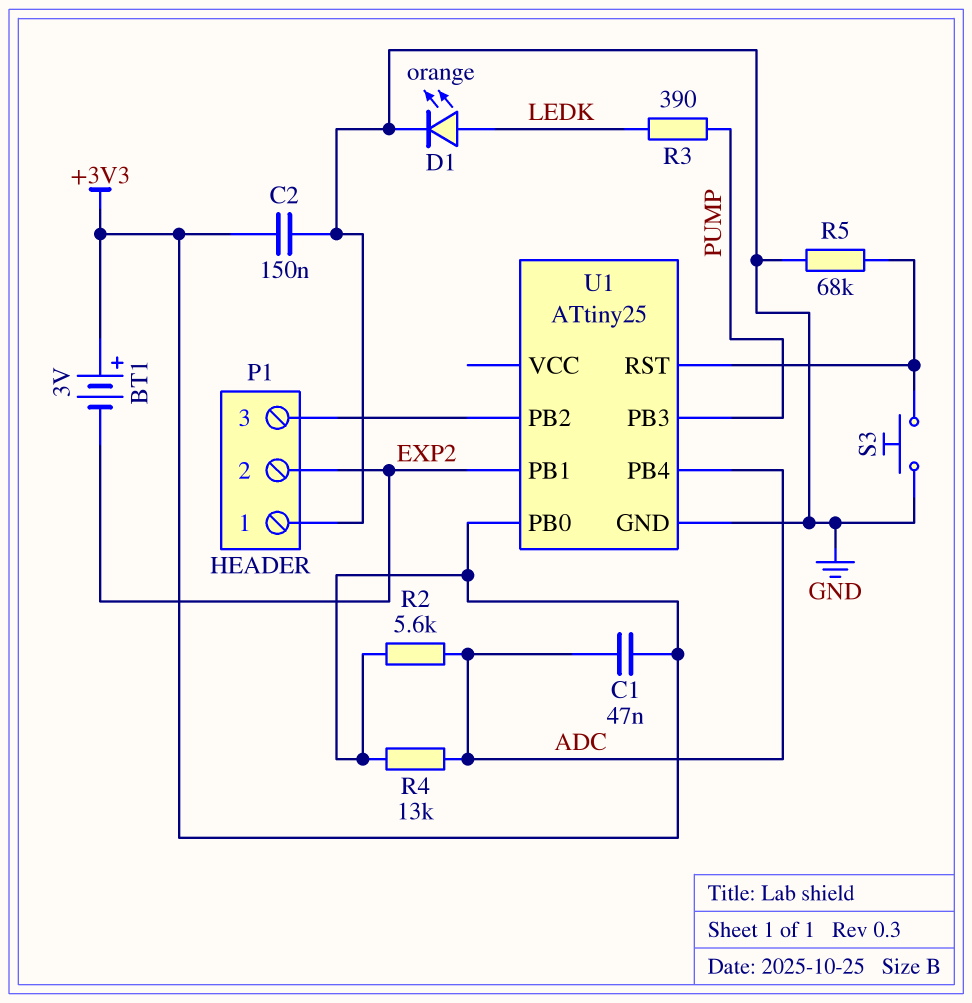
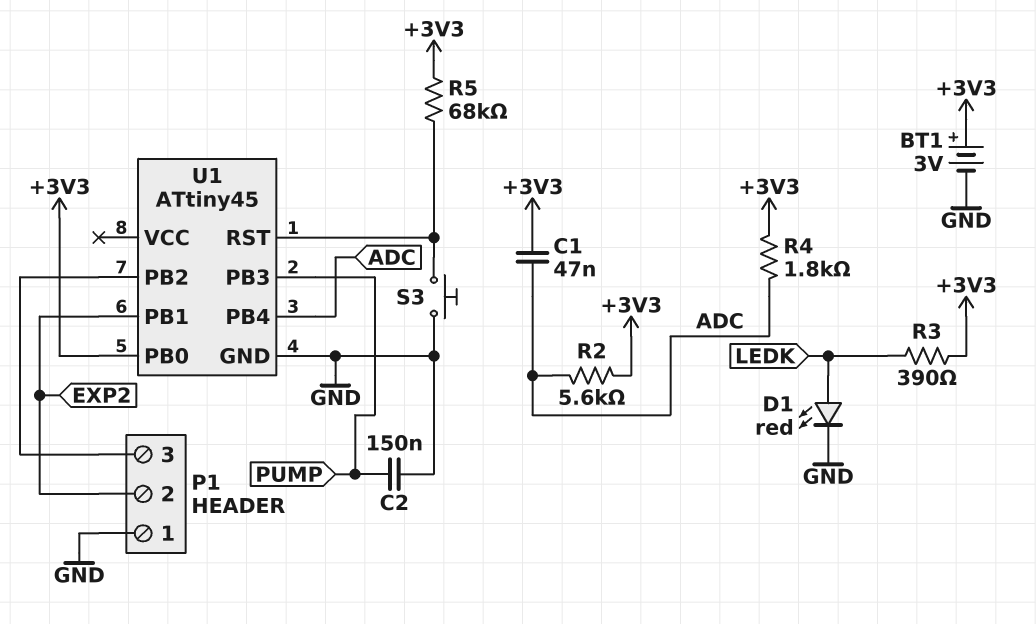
BT1: 3V (plus +3V3, minus EXP2) -> 3V (plus +3V3, minus GND)
C2: 150nF (+3V3, GND) -> 150nF (GND, PUMP)
D1: LED orange (A LEDK, K GND) -> LED red (A LEDK, K GND)
R3: 390 (LEDK, PUMP) -> 390 (+3V3, LEDK)
R4: 13k (+3V3, ADC) -> 1.8k (+3V3, ADC)
R5: 68k (GND, U1/RST) -> 68k (+3V3, U1/RST)
U1: ATtiny25 -> ATtiny45

